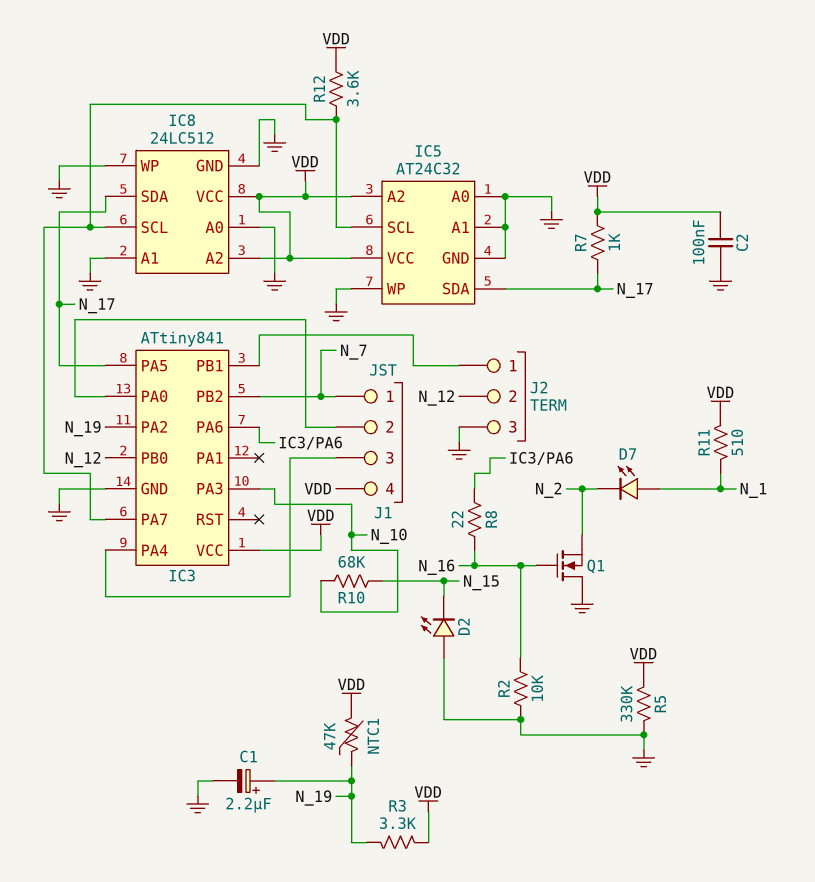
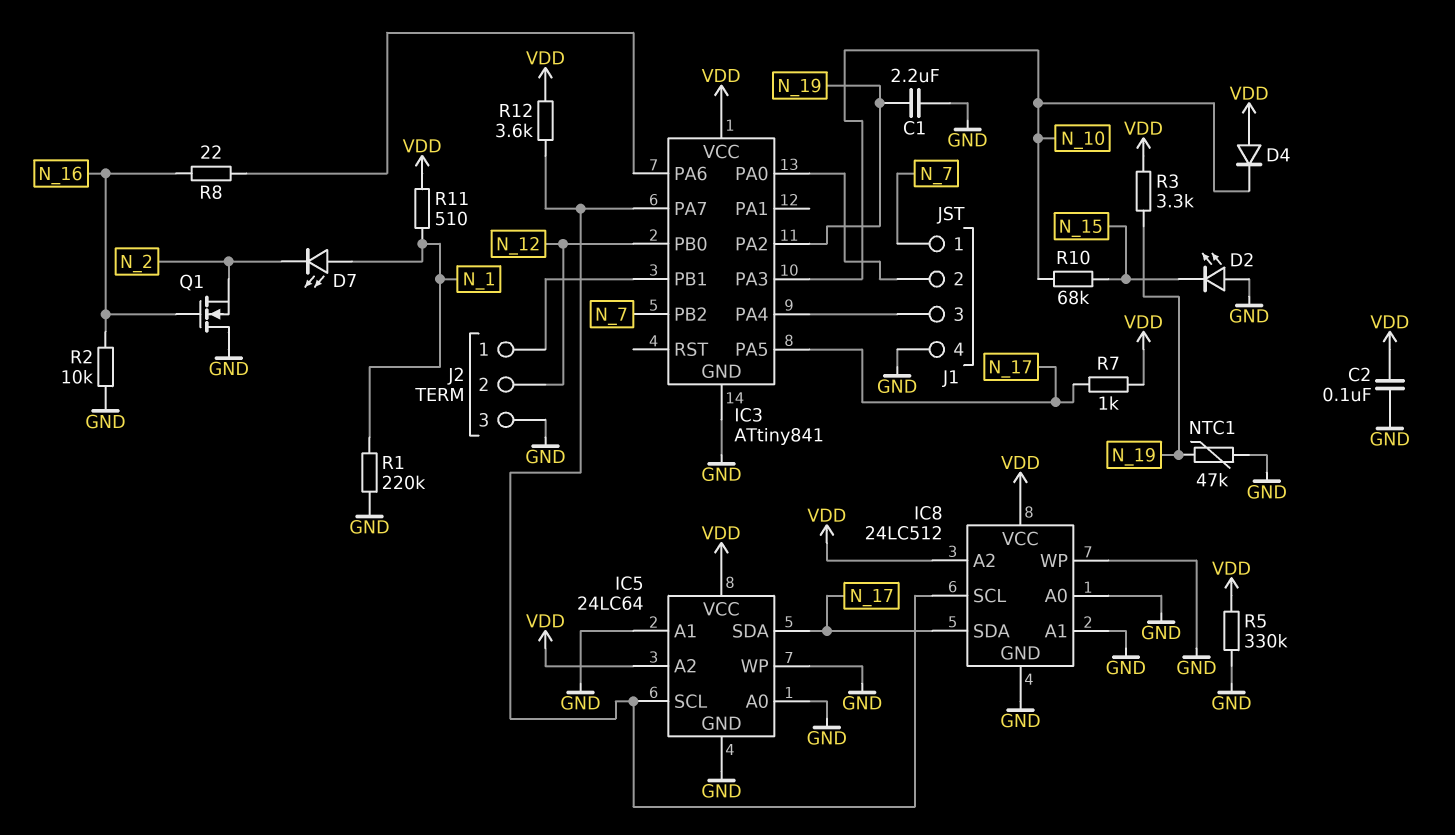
C1: 2.2uF (plus N_19, minus GND) -> 2.2uF (GND, N_19)
D4: none -> diode (A VDD, K N_10)
IC5: AT24C32 -> 24LC64
J1 pin 4: VDD -> GND
NTC1: 47k (N_19, VDD) -> 47k (GND, N_19)
R1: none -> 220k (GND, N_1)

